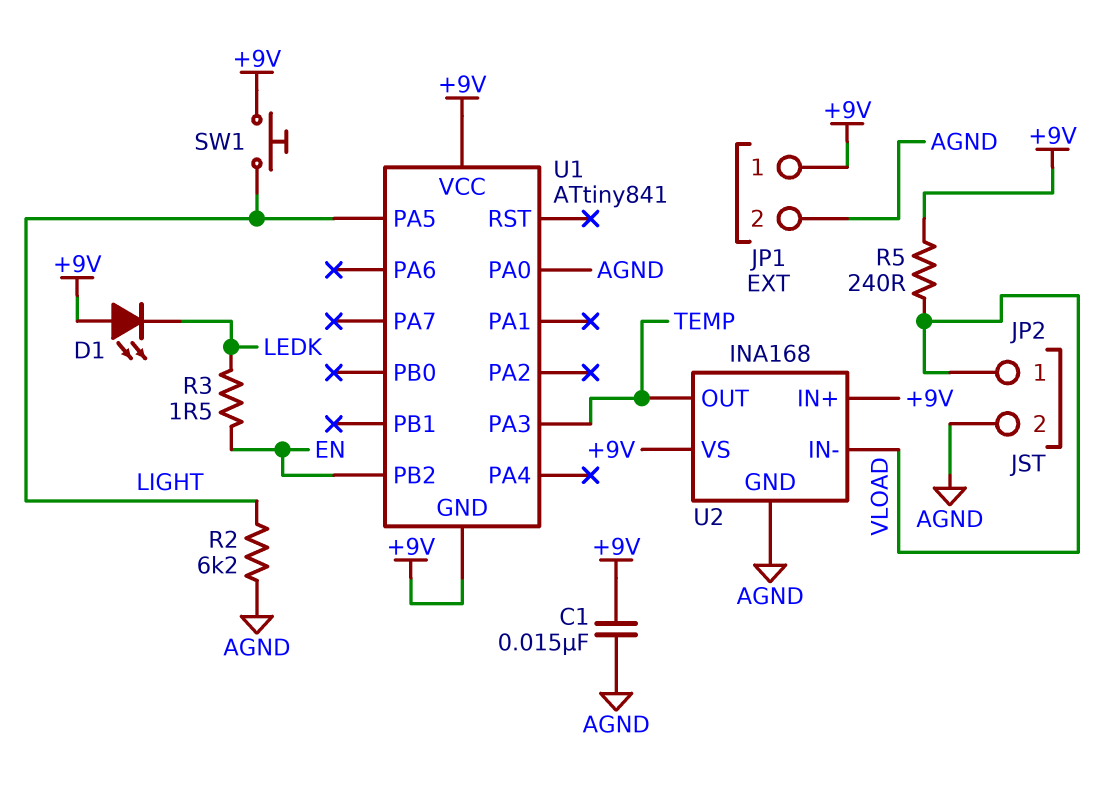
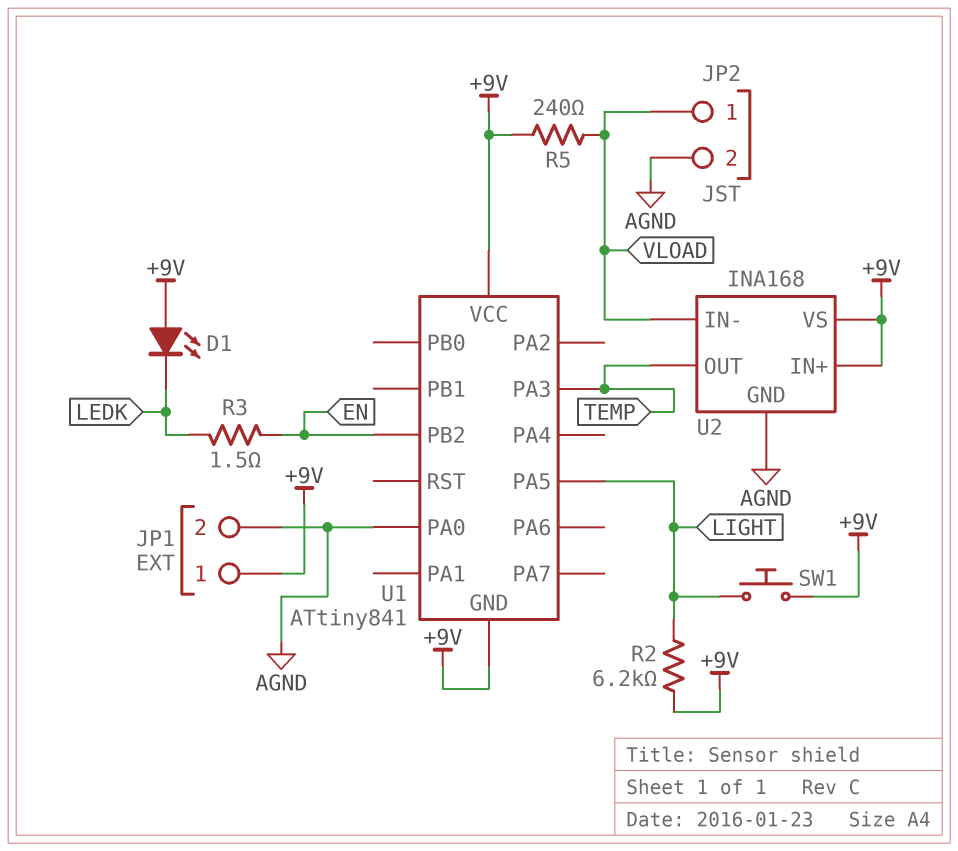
C1: 15nF (+9V, AGND) -> none
R2: 6.2k (AGND, LIGHT) -> 6.2k (+9V, LIGHT)

